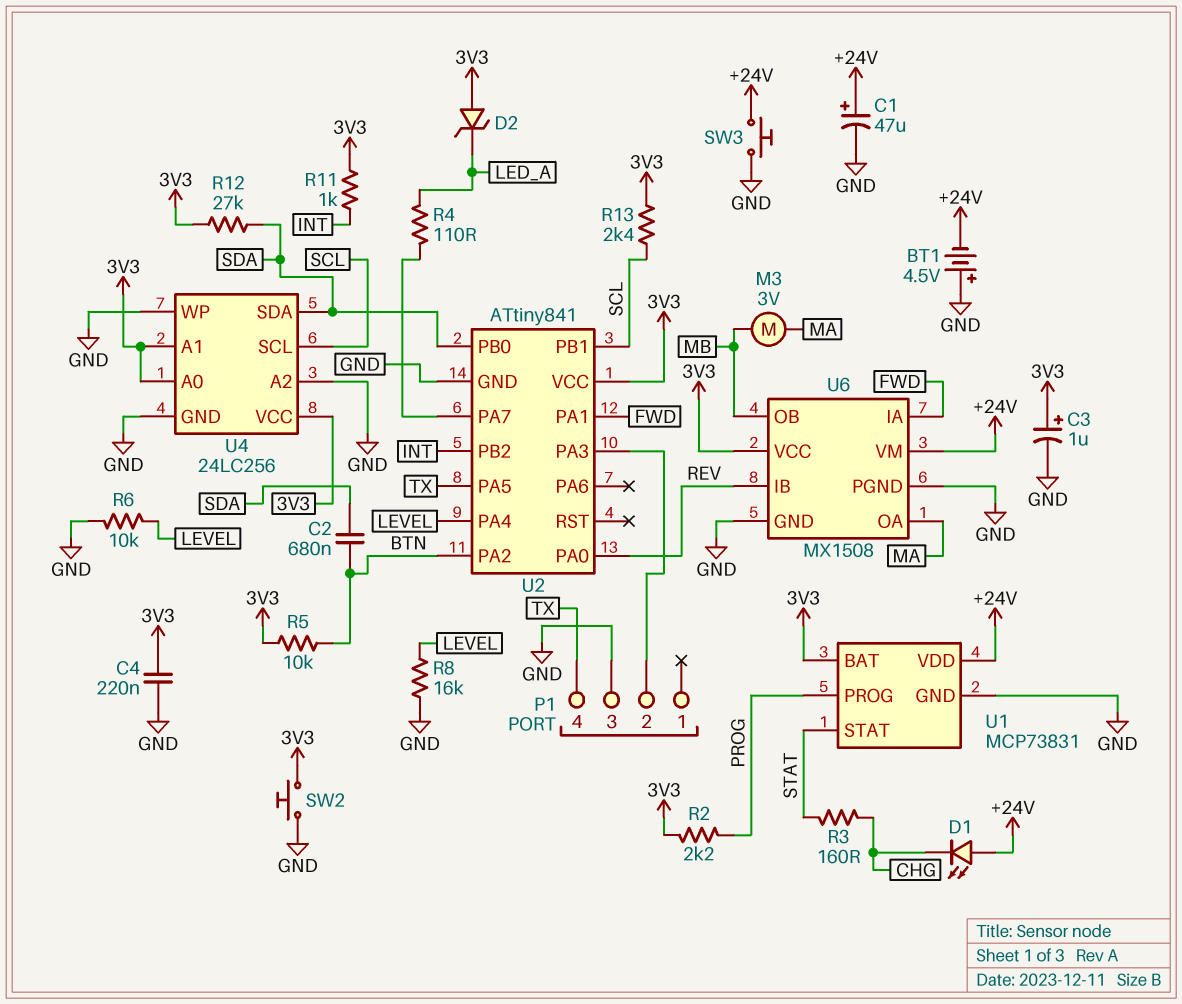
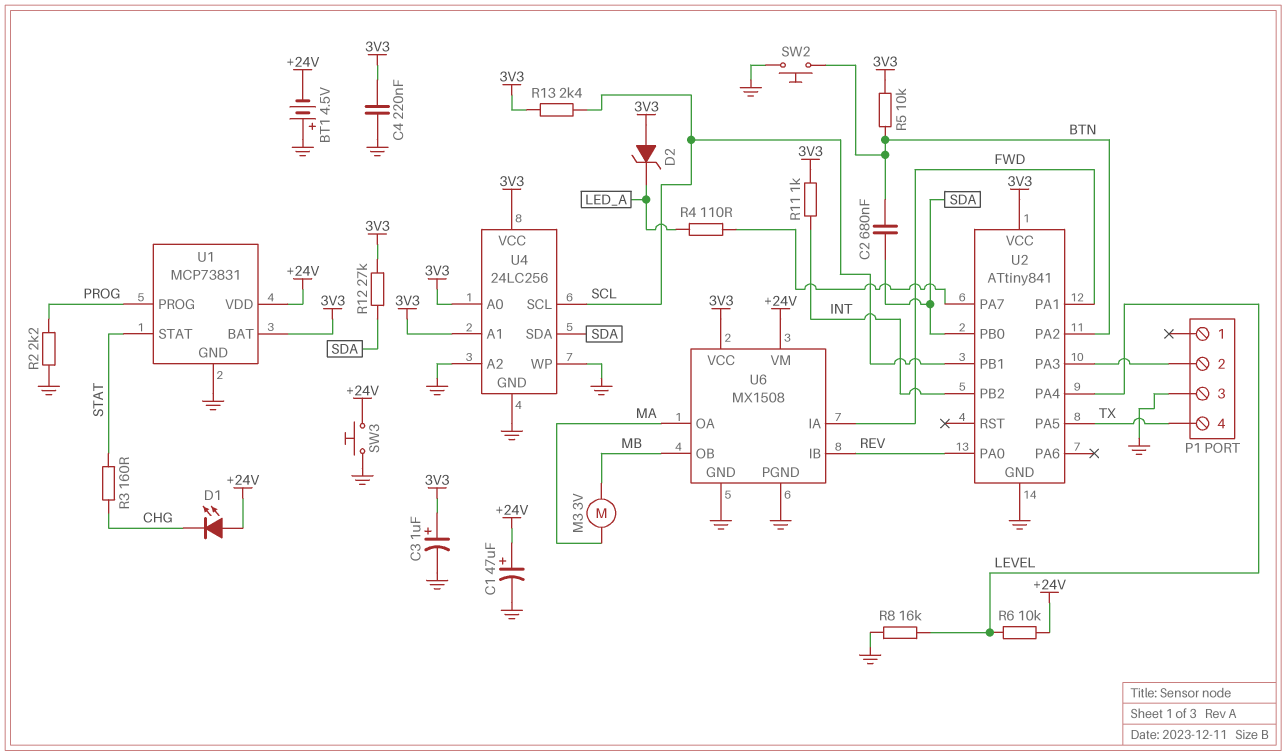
R2: 2.2k (3V3, PROG) -> 2.2k (GND, PROG)
R6: 10k (GND, LEVEL) -> 10k (+24V, LEVEL)
SW2: button (3V3, GND) -> button (BTN, GND)

